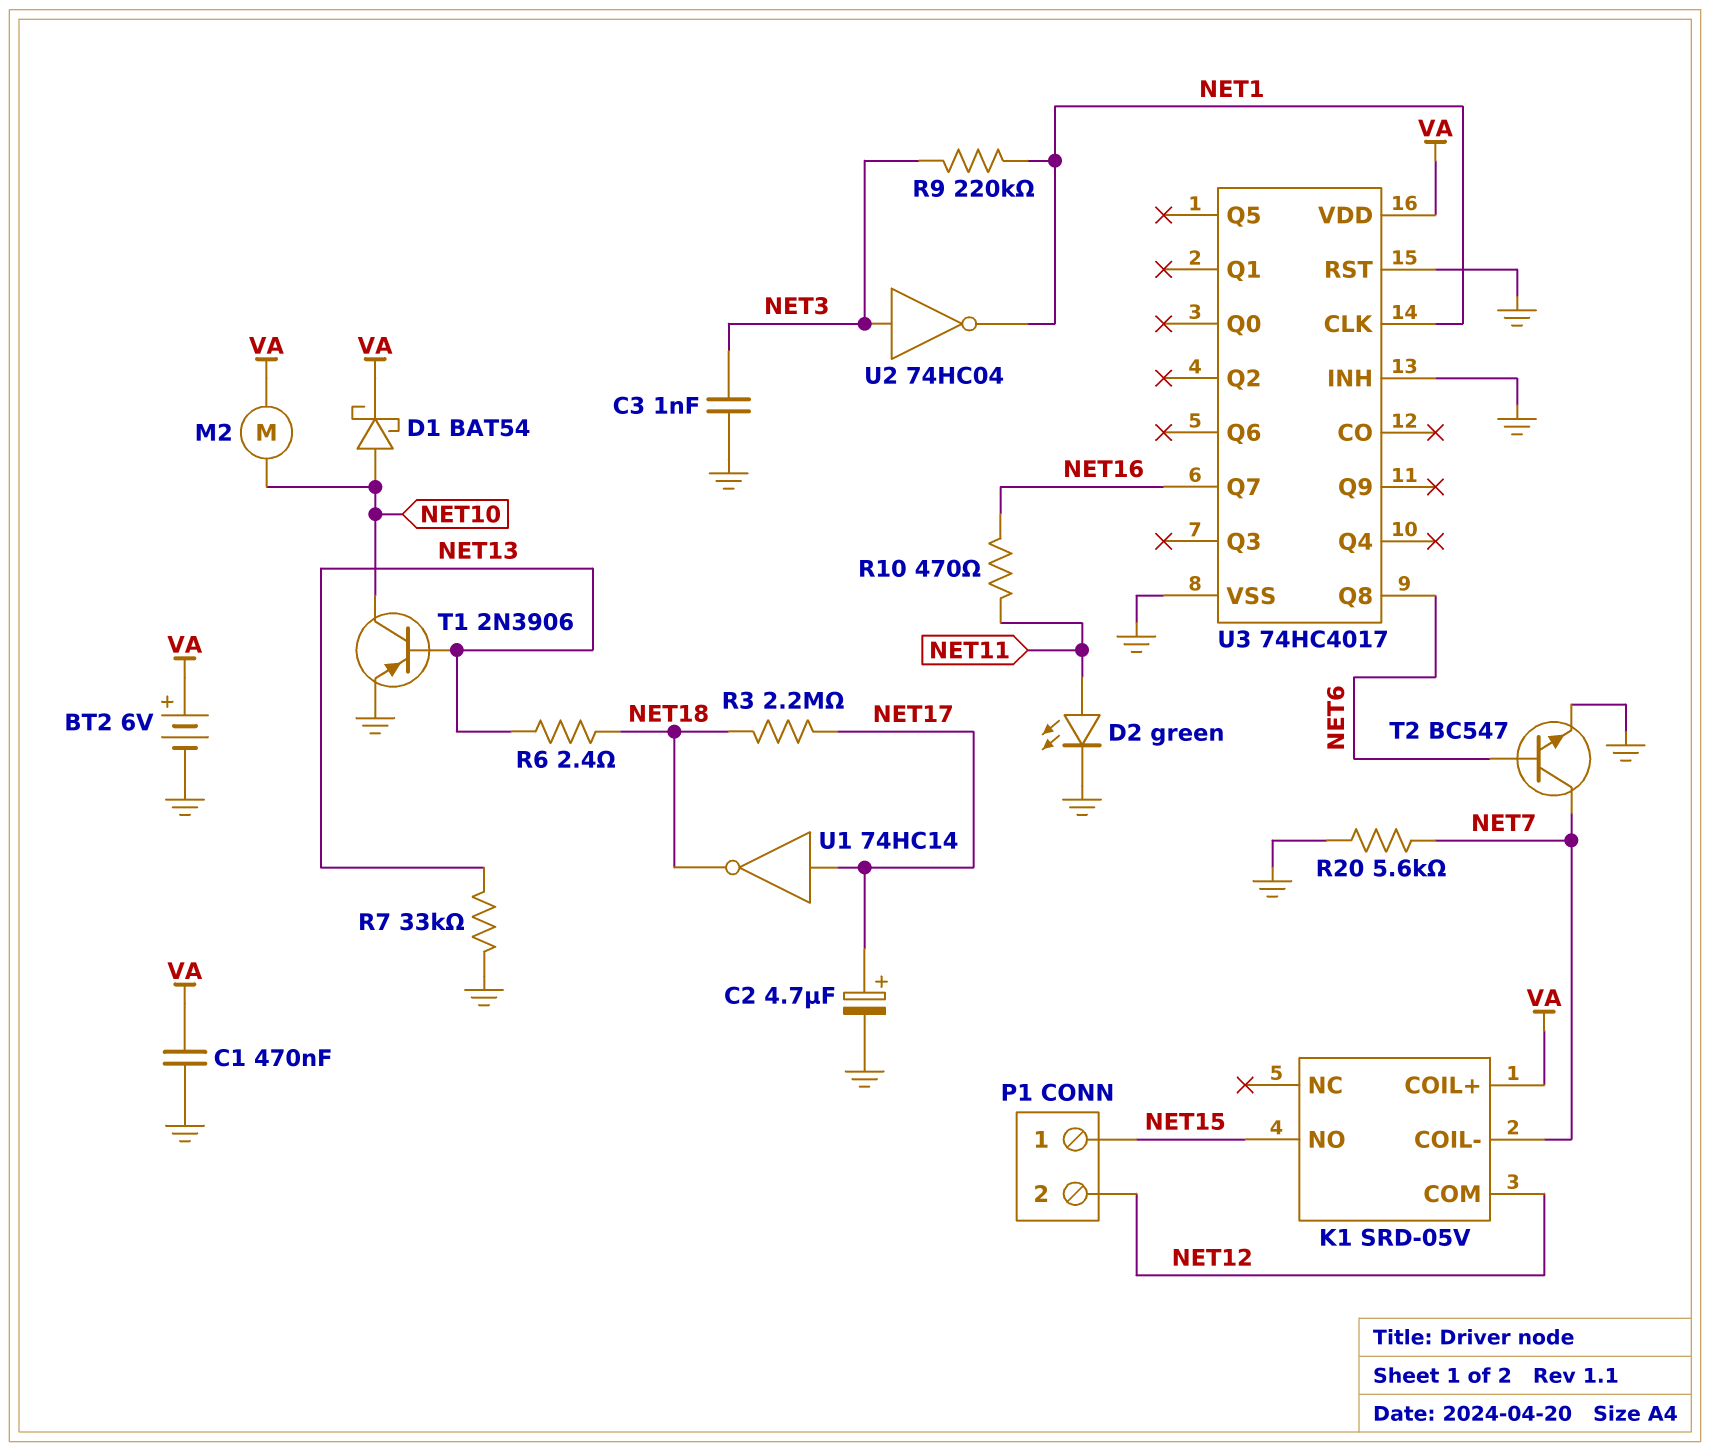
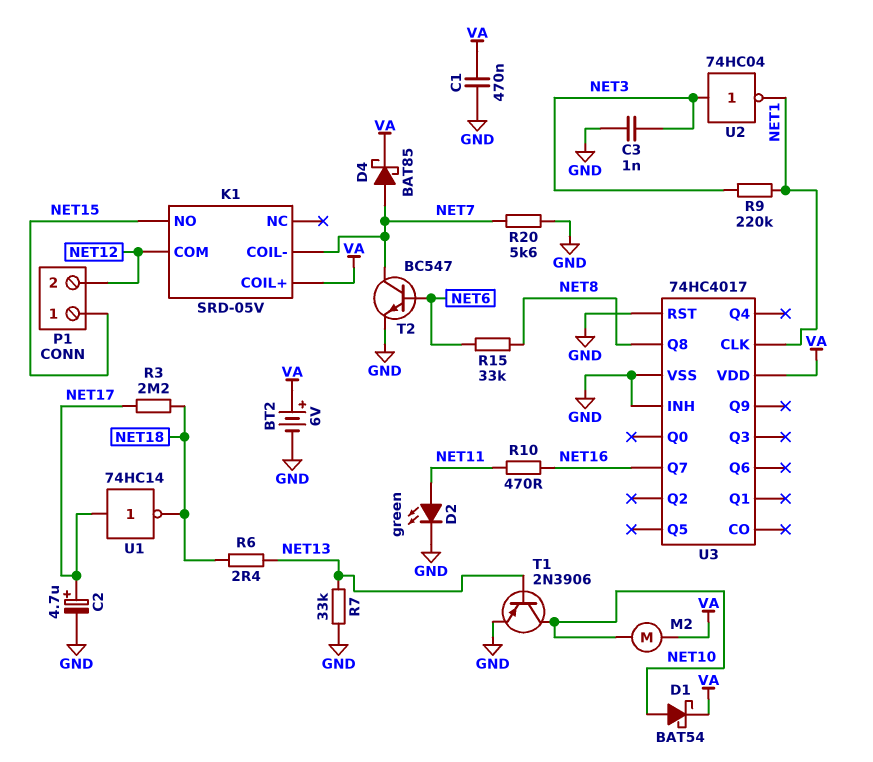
D4: none -> schottky BAT85 (A NET7, K VA)
R15: none -> 33k (NET6, NET8)
U3 pin Q8: NET6 -> NET8

